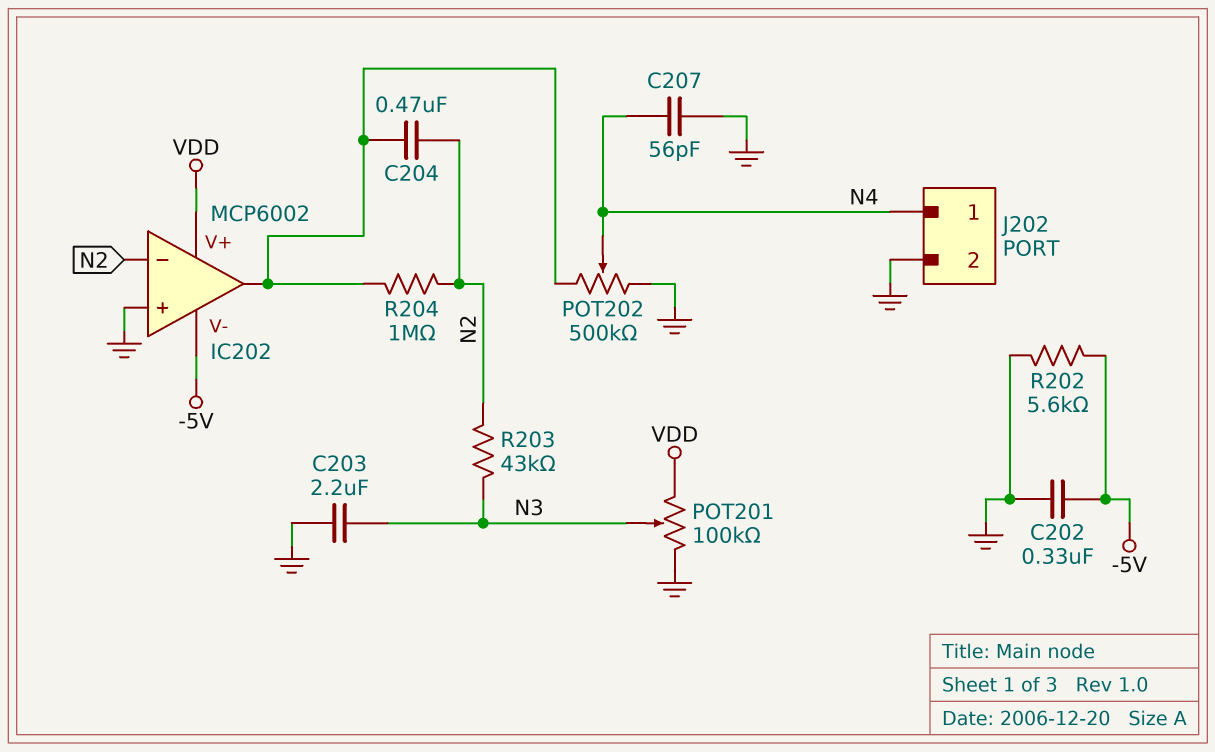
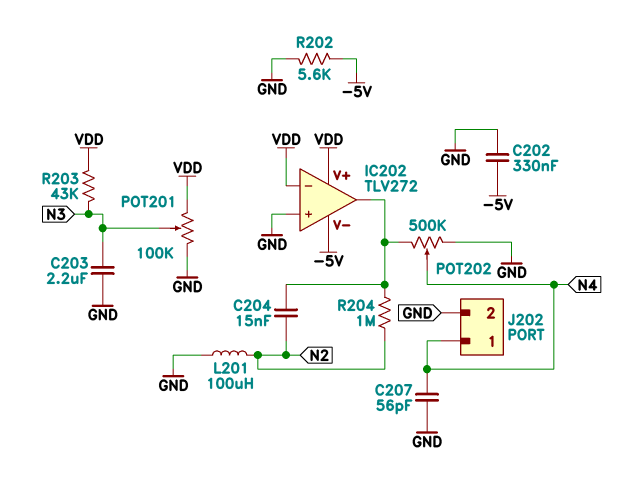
C204: 470nF (IC202/out, N2) -> 15nF (IC202/out, N2)
IC202: MCP6002 -> TLV272
IC202 pin in-: N2 -> VDD
L201: none -> 100uH (GND, N2)
R203: 43k (N2, N3) -> 43k (N3, VDD)

